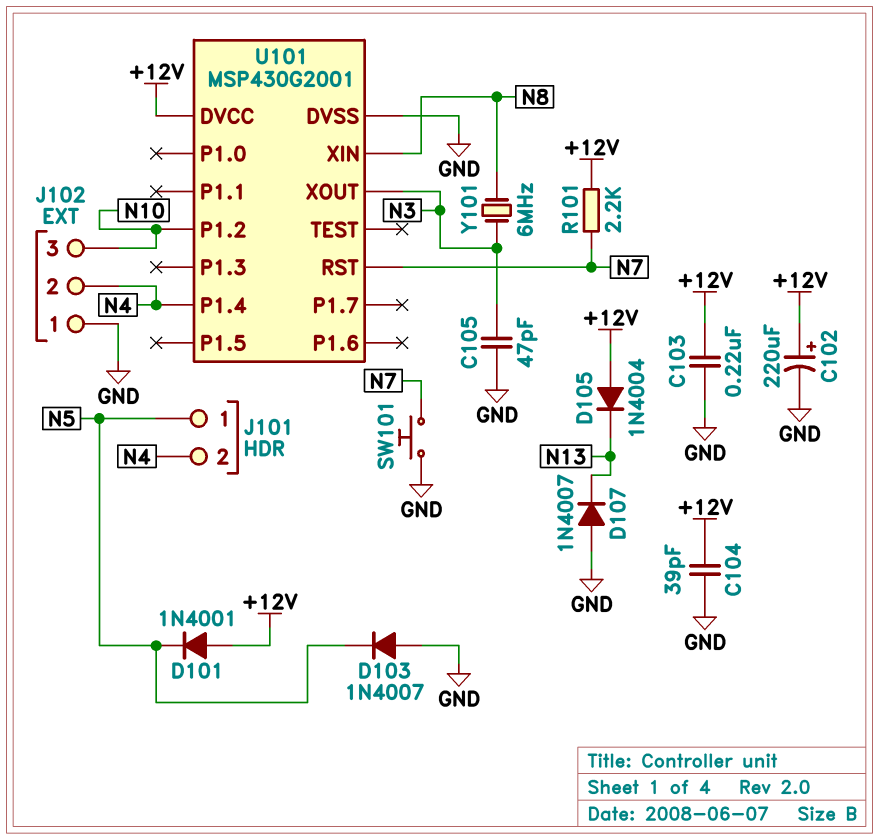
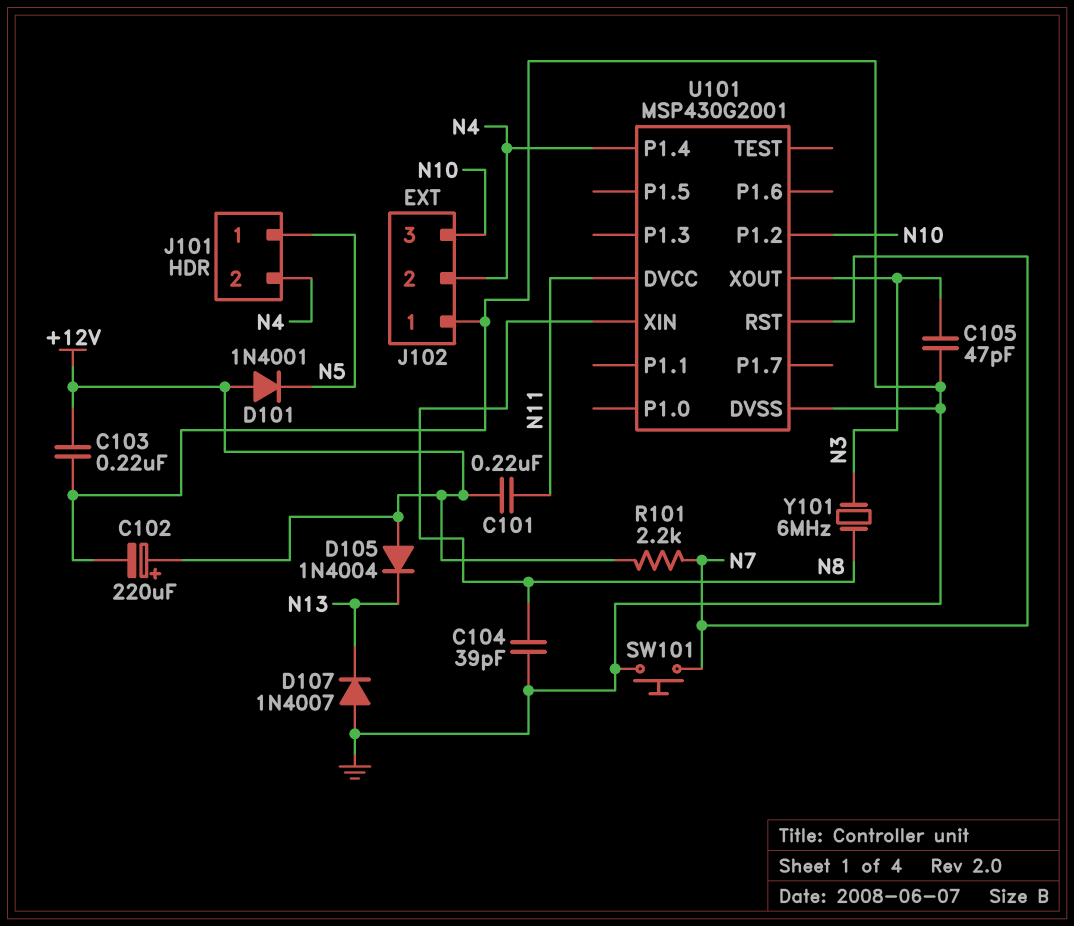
C101: none -> 220nF (+12V, N11)
C104: 39pF (+12V, GND) -> 39pF (GND, N8)
D103: diode 1N4007 (A GND, K N5) -> none
U101 pin DVCC: +12V -> N11

